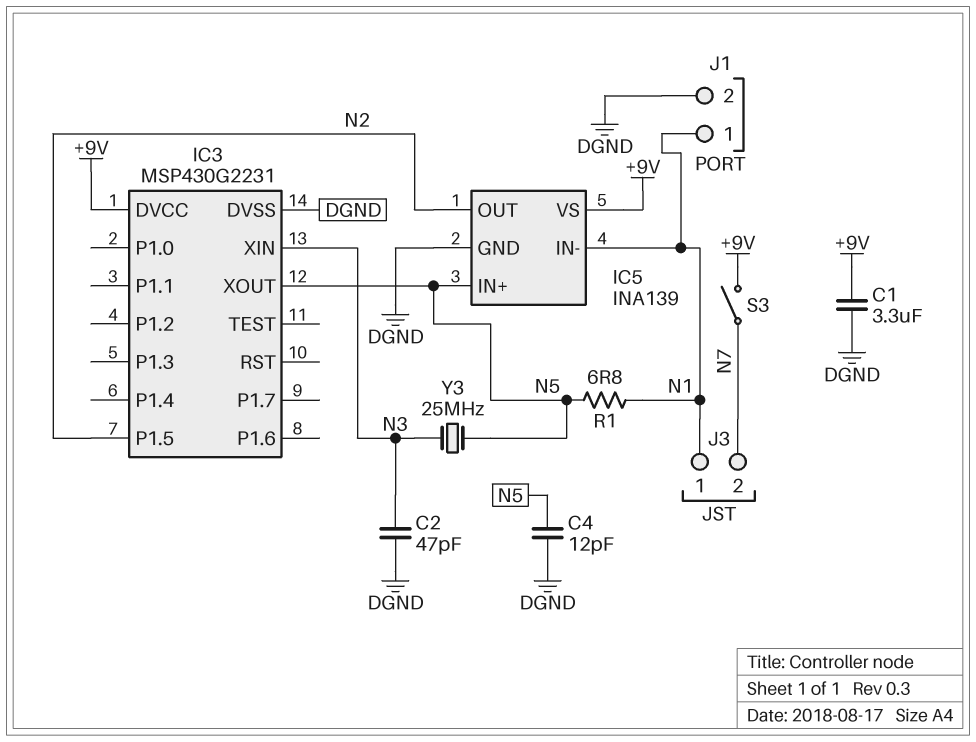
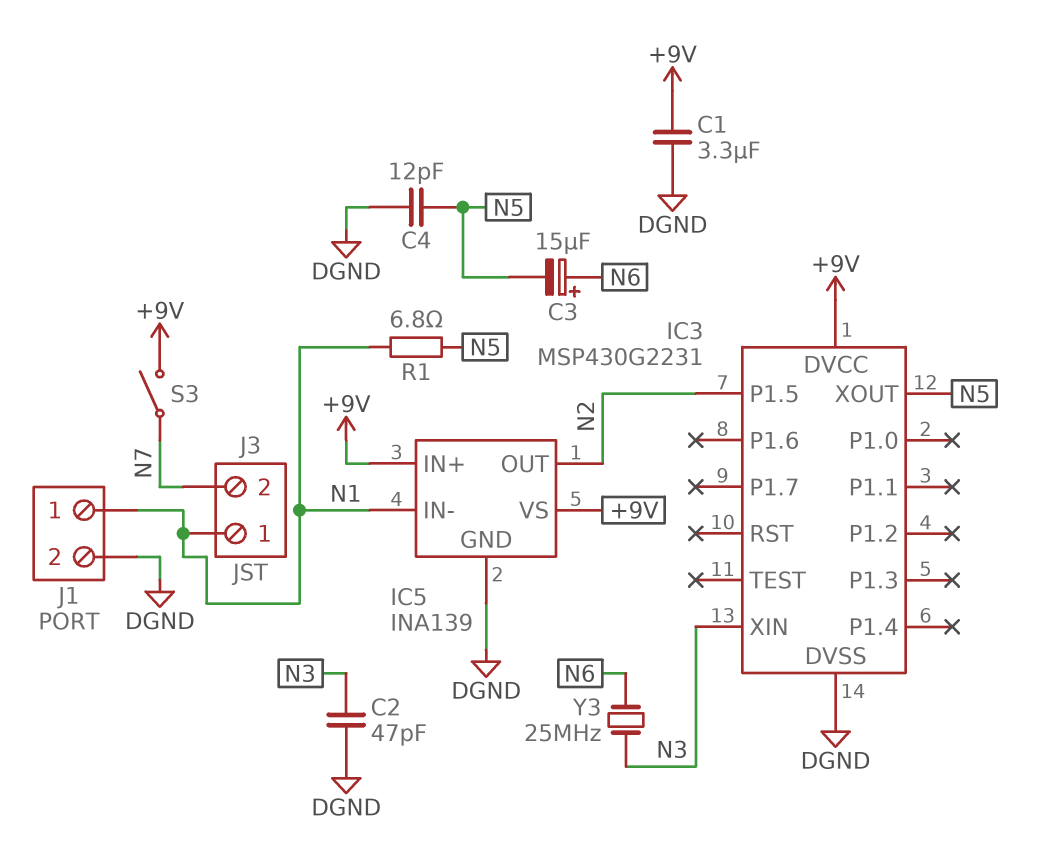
C3: none -> 15uF (plus N6, minus N5)
IC5 pin IN+: N5 -> +9V
Y3: 25MHz (N3, N5) -> 25MHz (N3, N6)

